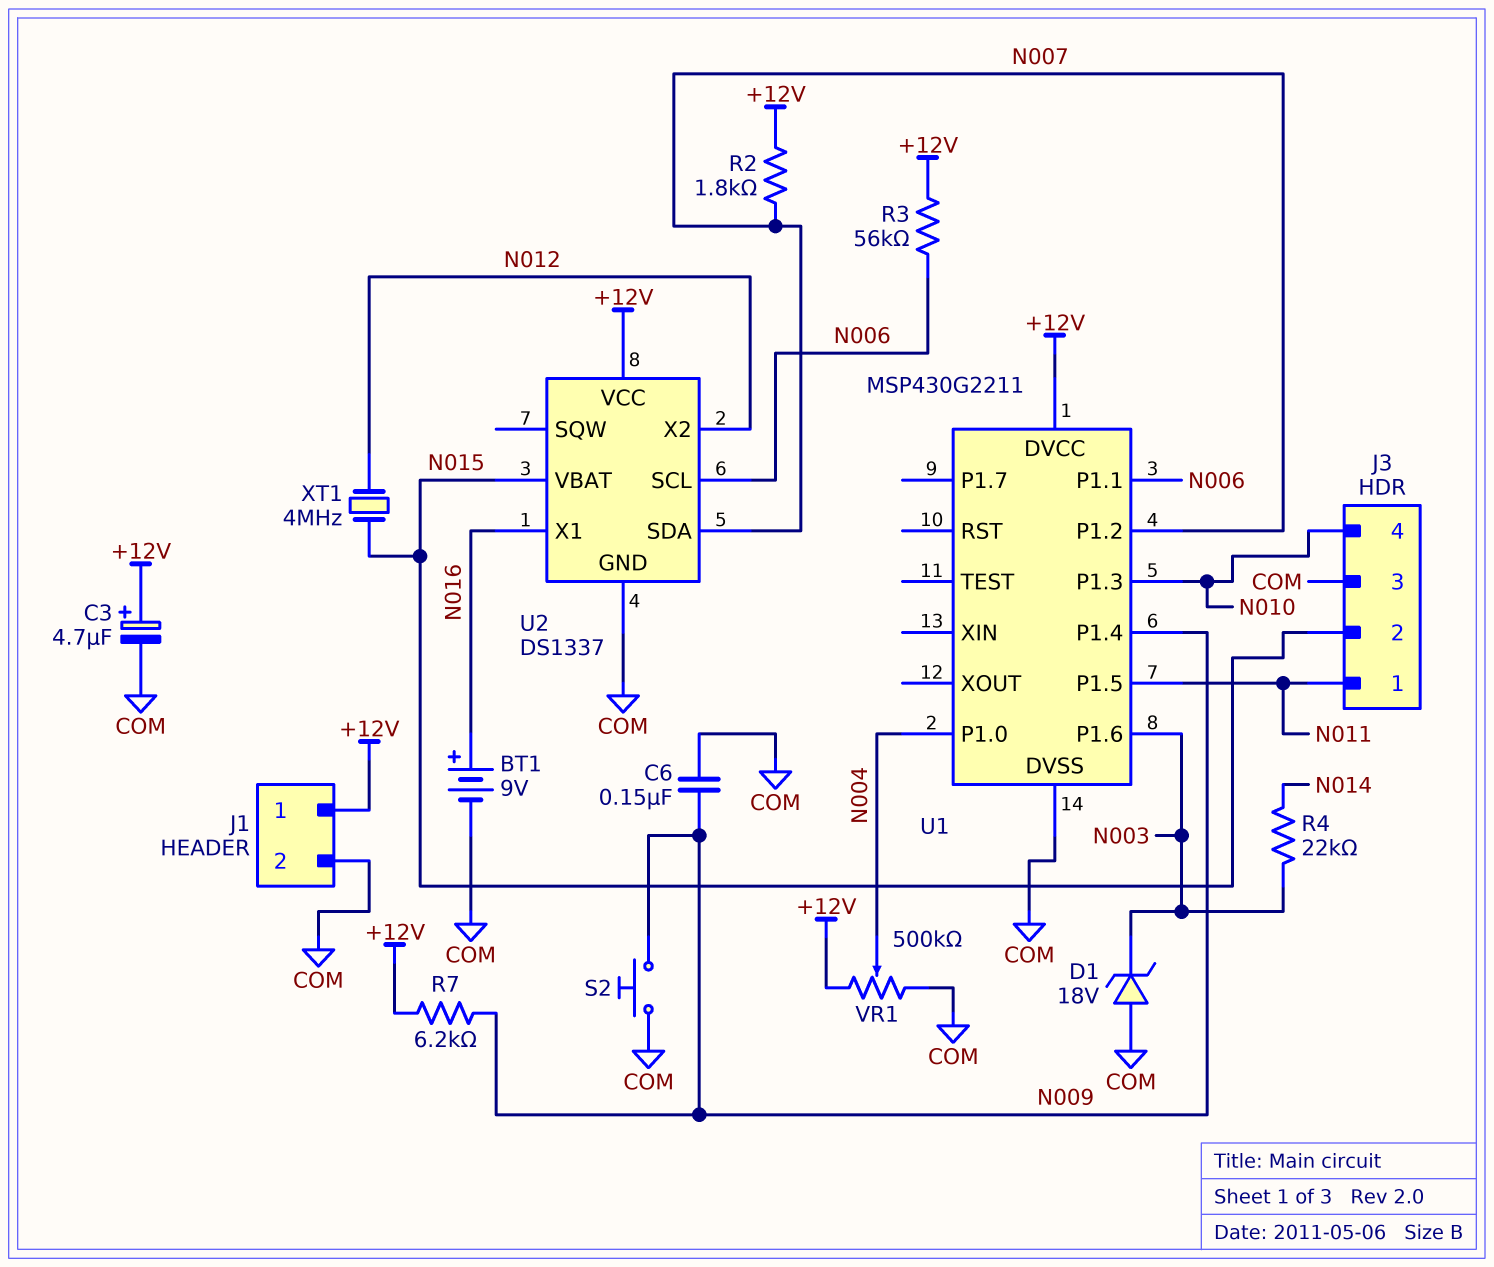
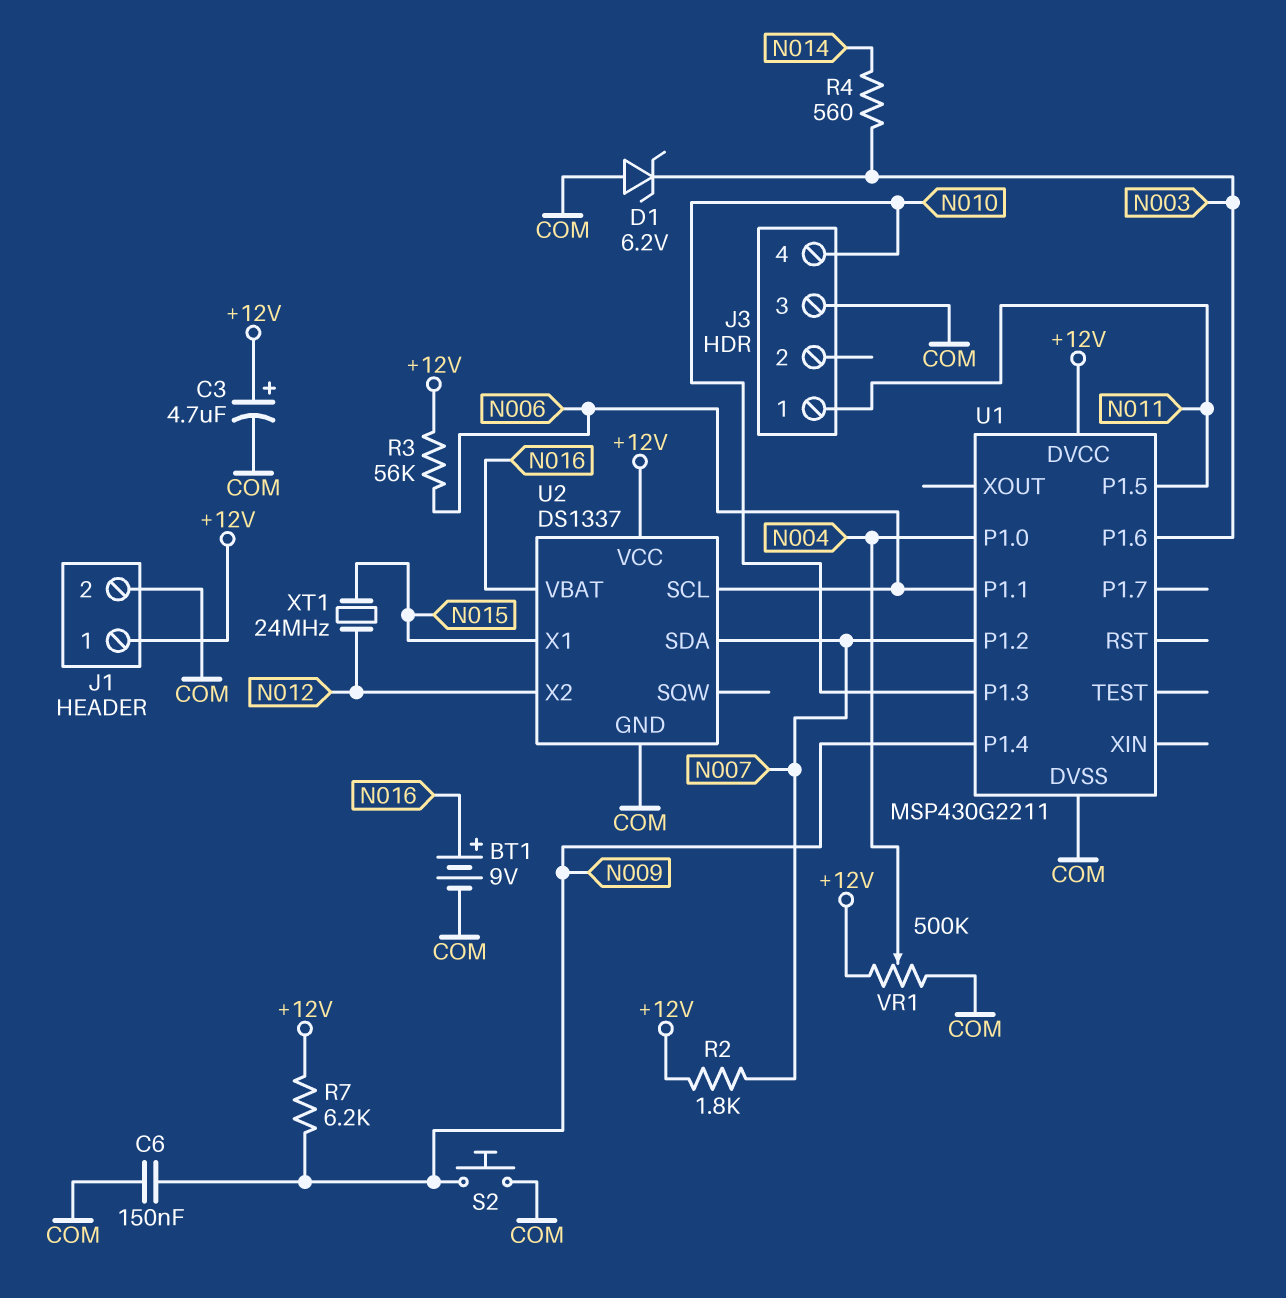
D1: zener 18V (A COM, K N003) -> zener 6.2V (A COM, K N003)
J3 pin 2: N015 -> none
R4: 22k (N003, N014) -> 560 (N003, N014)
U2 pin VBAT: N015 -> N016
U2 pin X1: N016 -> N015
XT1: 4MHz (N012, N015) -> 24MHz (N012, N015)

